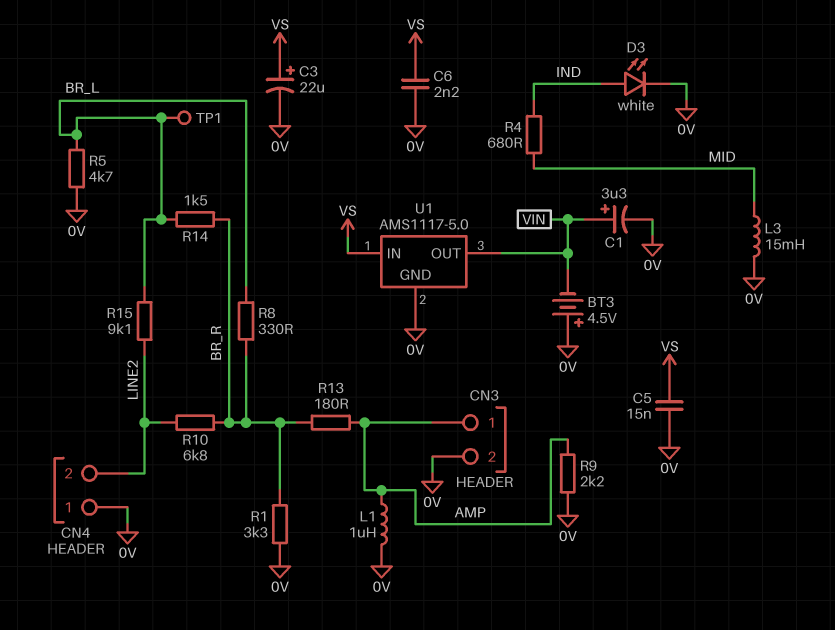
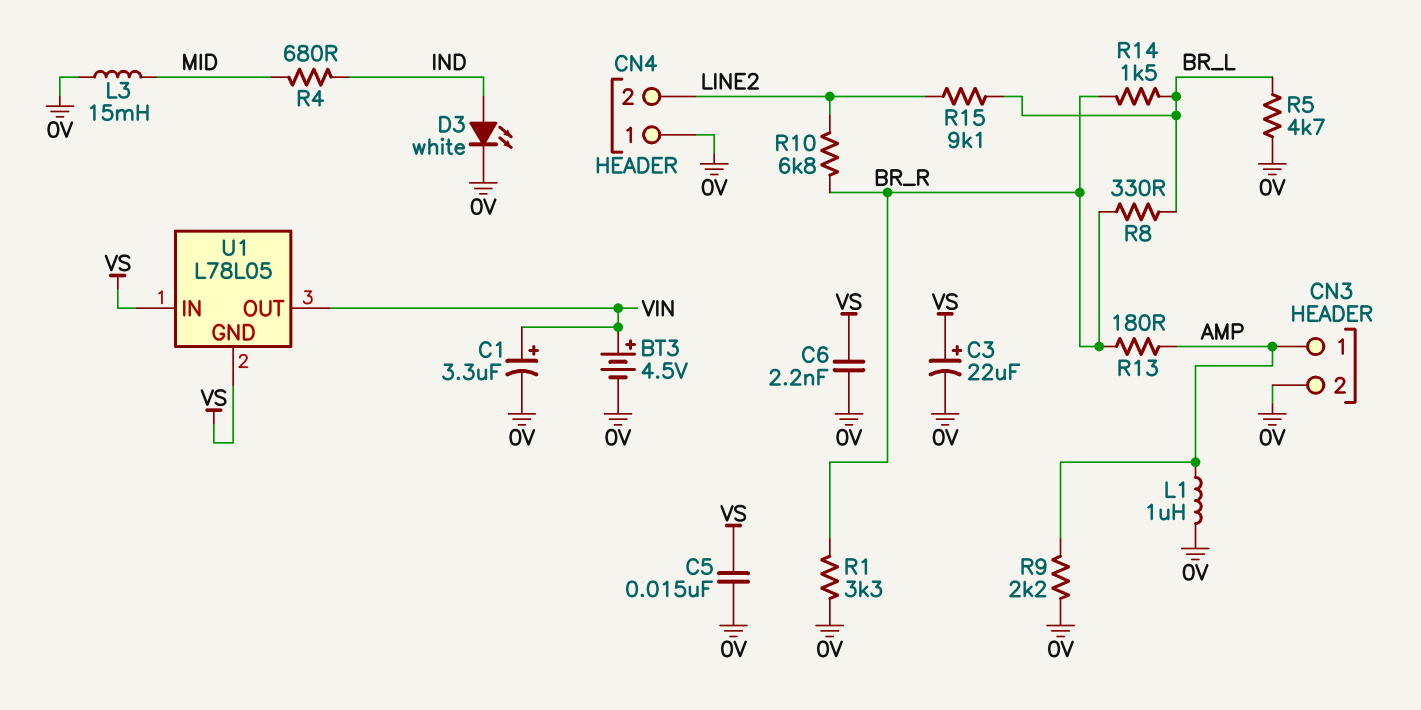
BT3: 4.5V (plus 0V, minus VIN) -> 4.5V (plus VIN, minus 0V)
TP1: test point (BR_L) -> none
U1: AMS1117-5.0 -> L78L05
U1 pin GND: 0V -> VS

